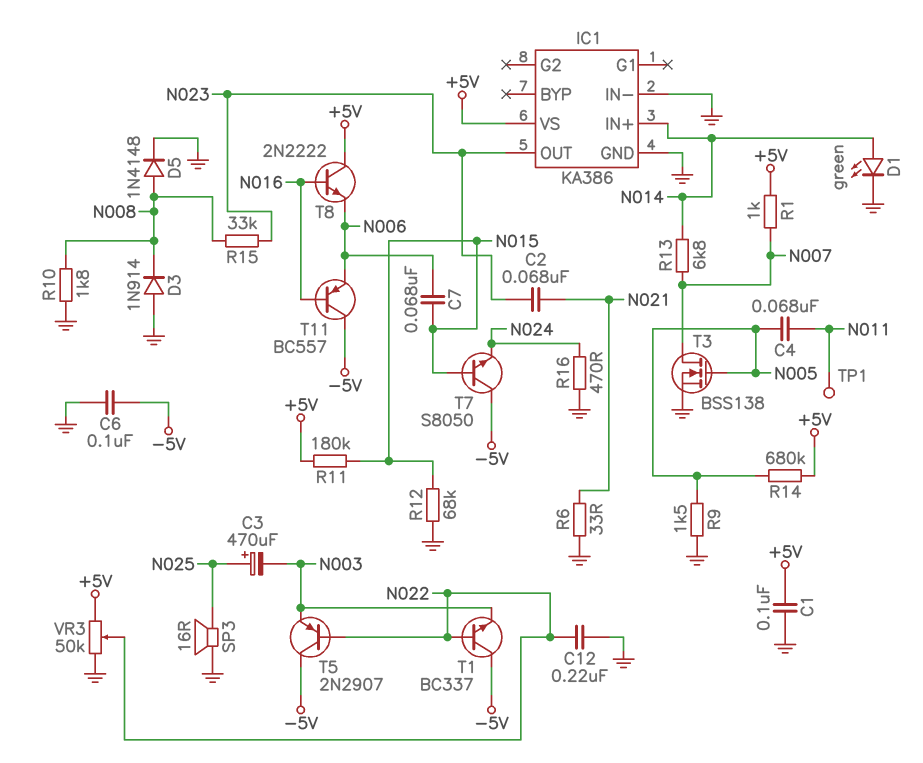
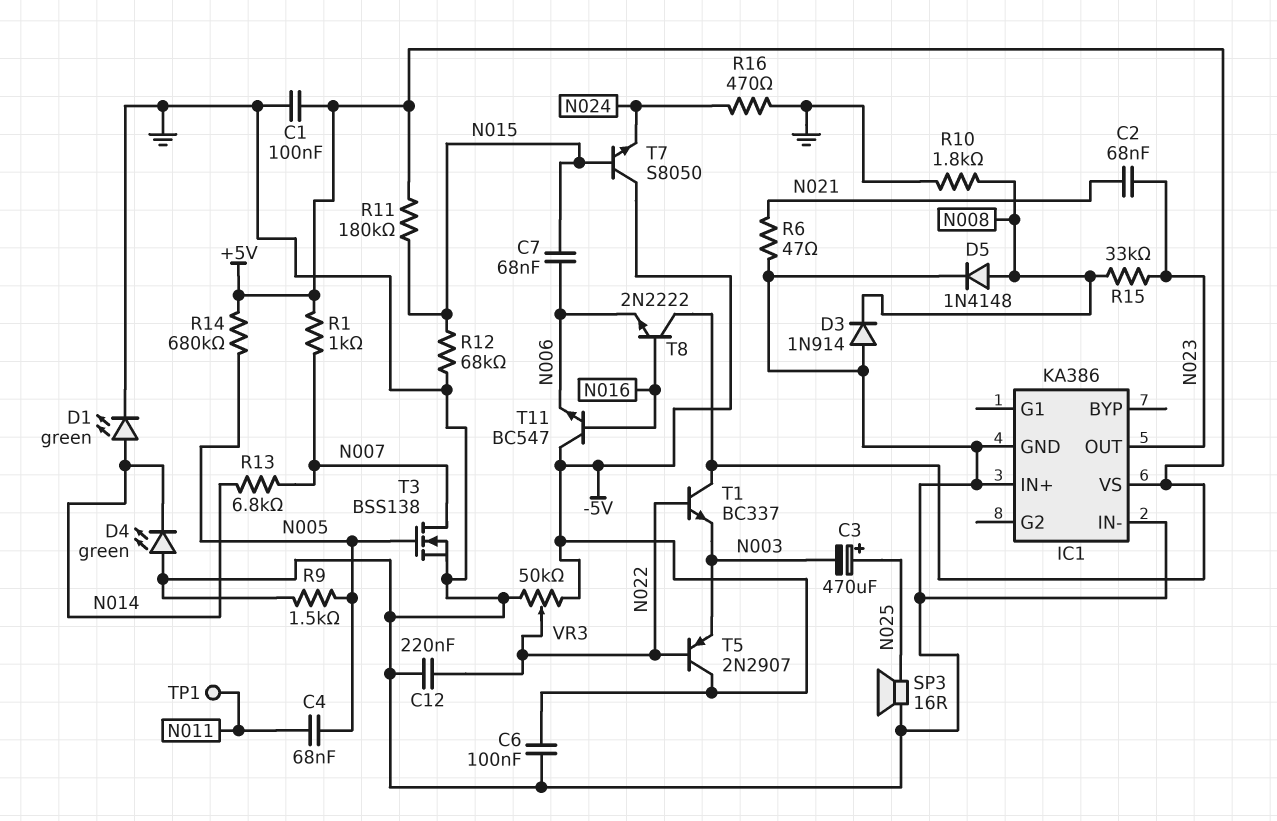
D4: none -> LED green (A GND, K N014)
IC1 pin IN+: N014 -> GND
R6: 33 (GND, N021) -> 47 (GND, N021)
T1: NPN BC337 (B N022, C -5V, E N003) -> NPN BC337 (B N022, C +5V, E N003)
T11: PNP BC557 (B N016, C -5V, E N006) -> NPN BC547 (B N016, C -5V, E N006)
VR3: 50k (+5V, GND, wiper N022) -> 50k (-5V, GND, wiper N022)

